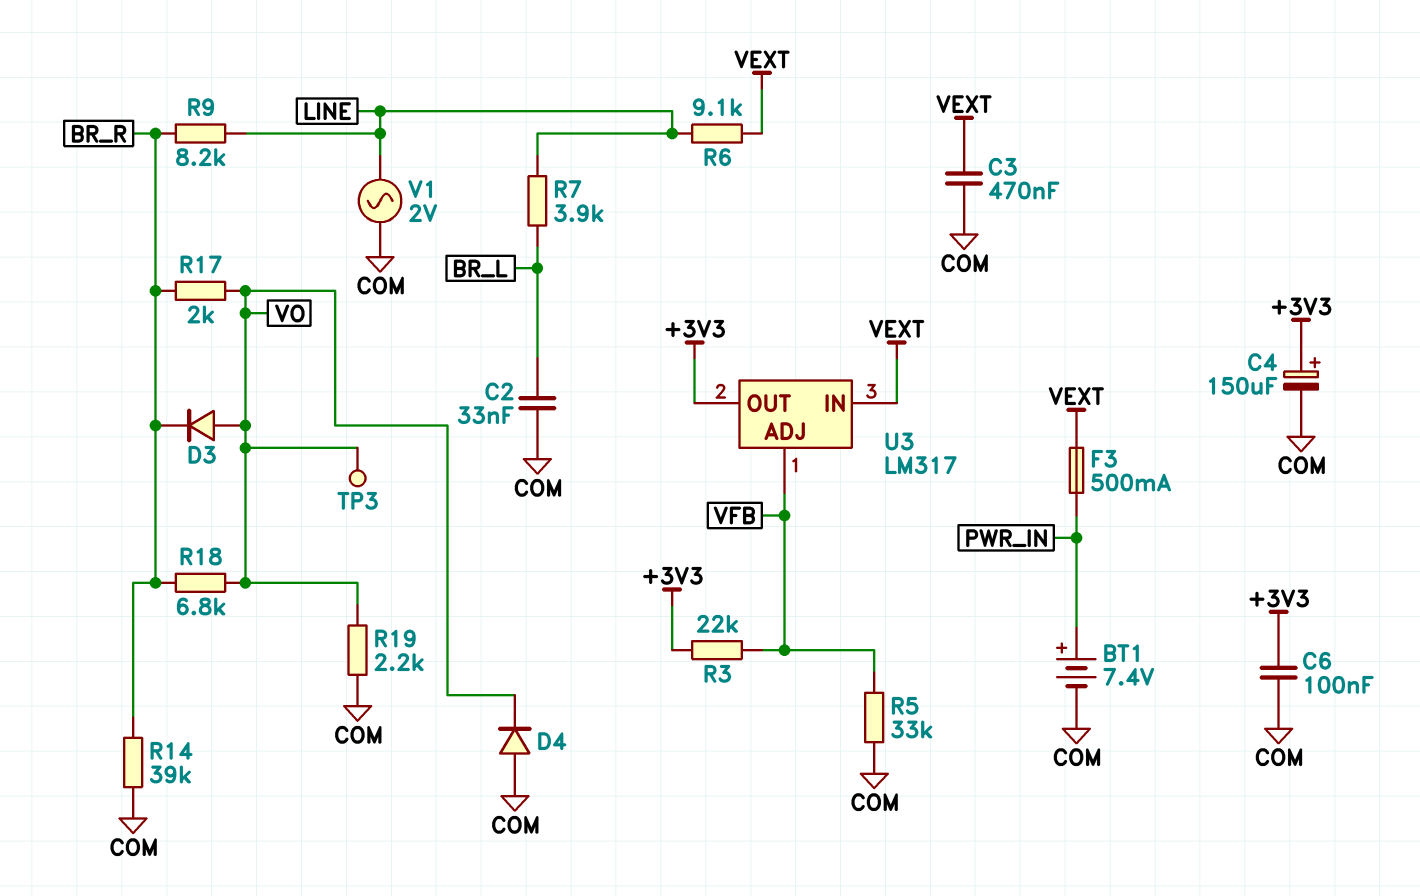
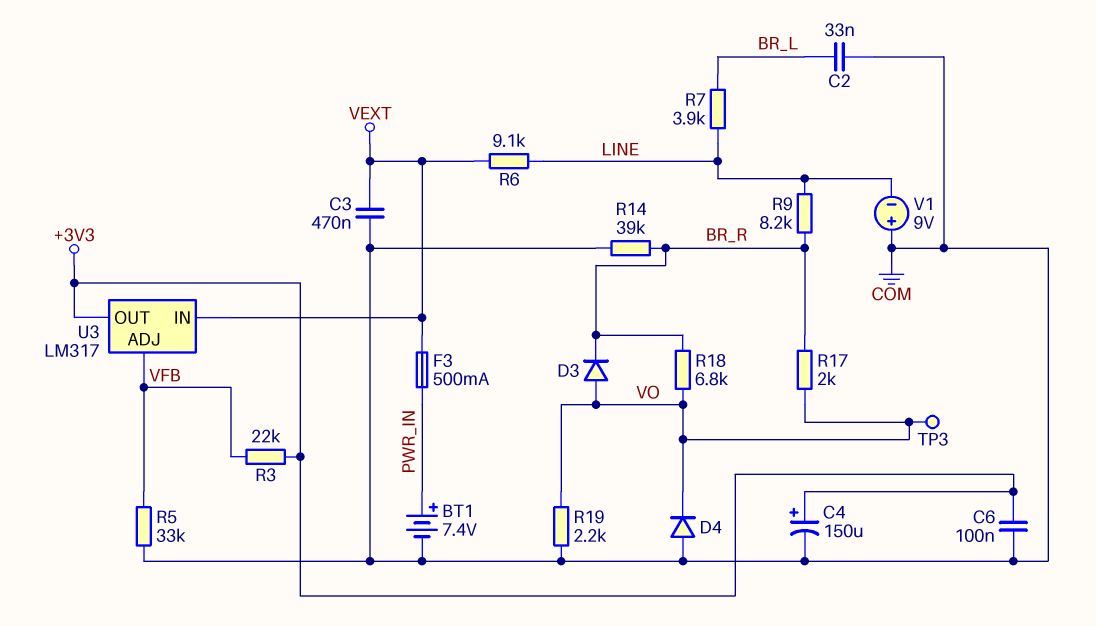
V1: AC 2V (COM, LINE) -> 9V (plus COM, minus LINE)

